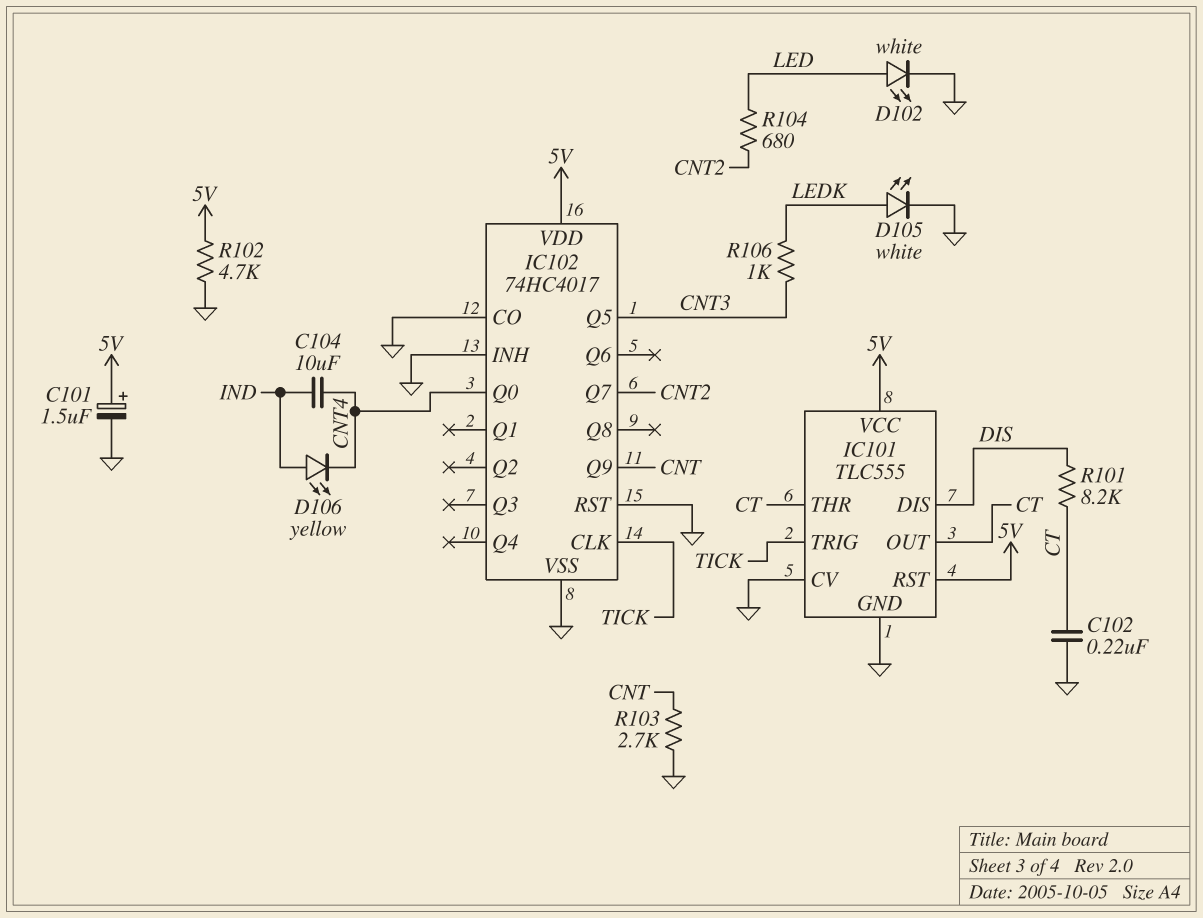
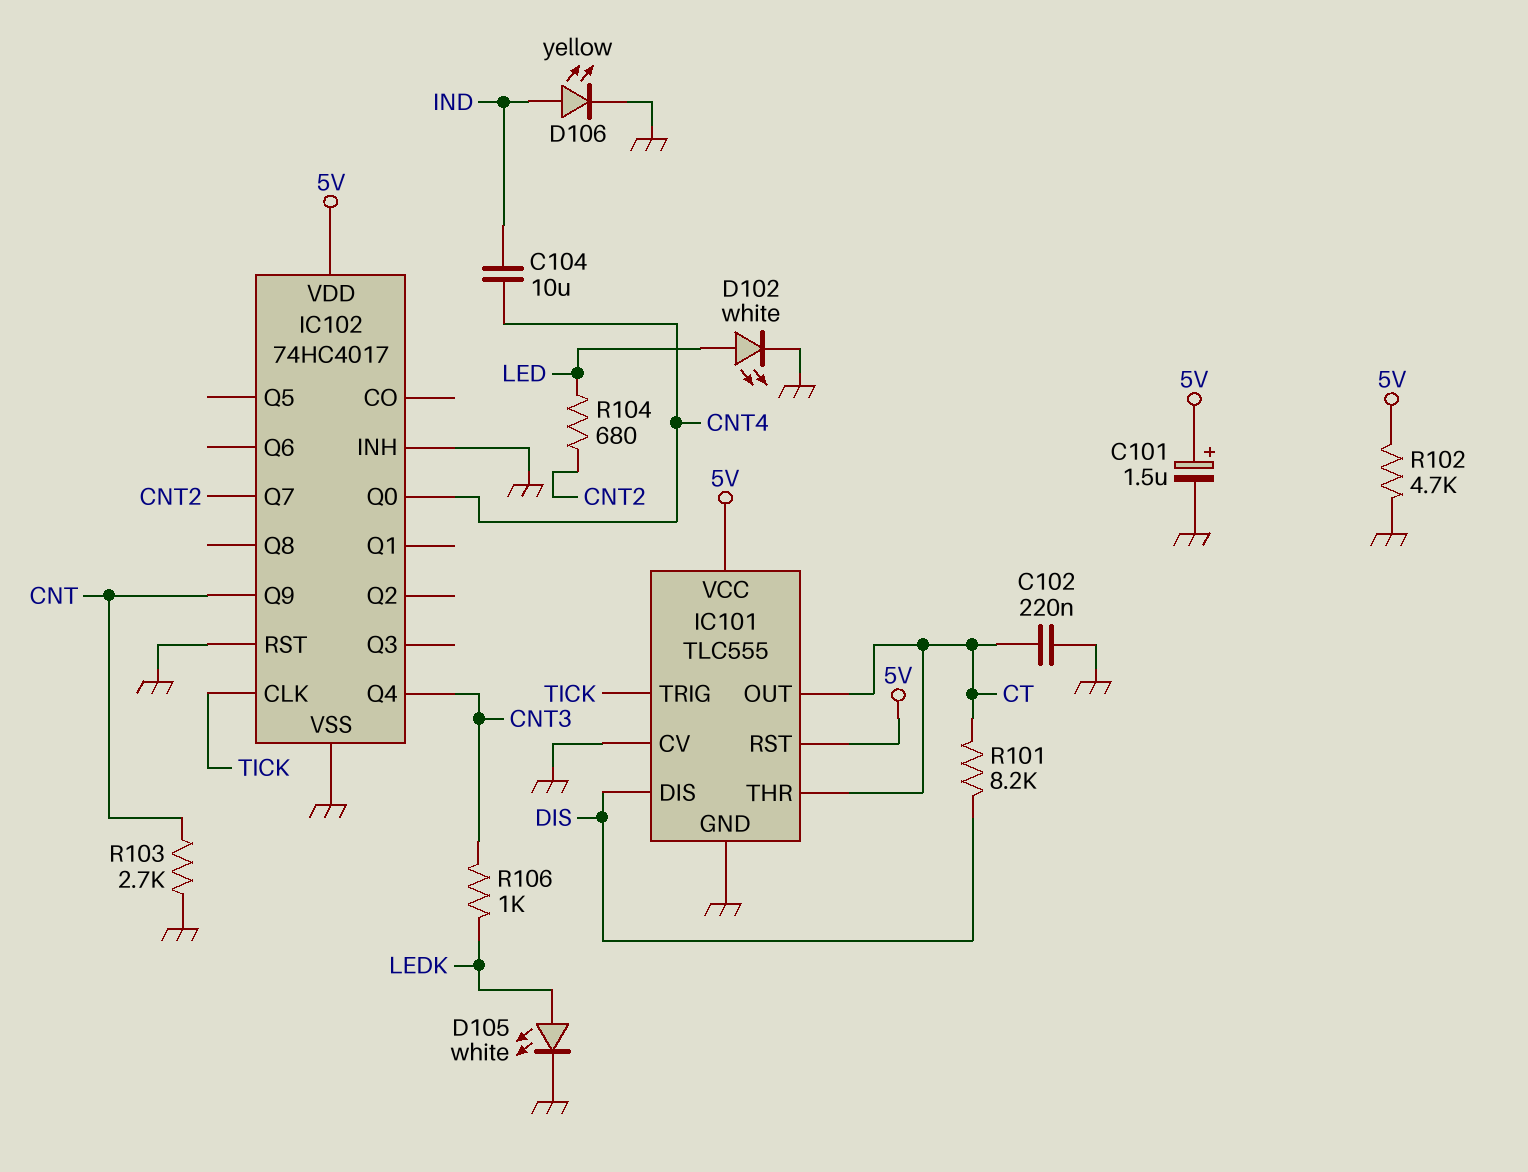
D106: LED yellow (A IND, K CNT4) -> LED yellow (A IND, K GND)
IC102 pin CO: GND -> none
IC102 pin Q4: none -> CNT3
IC102 pin Q5: CNT3 -> none

